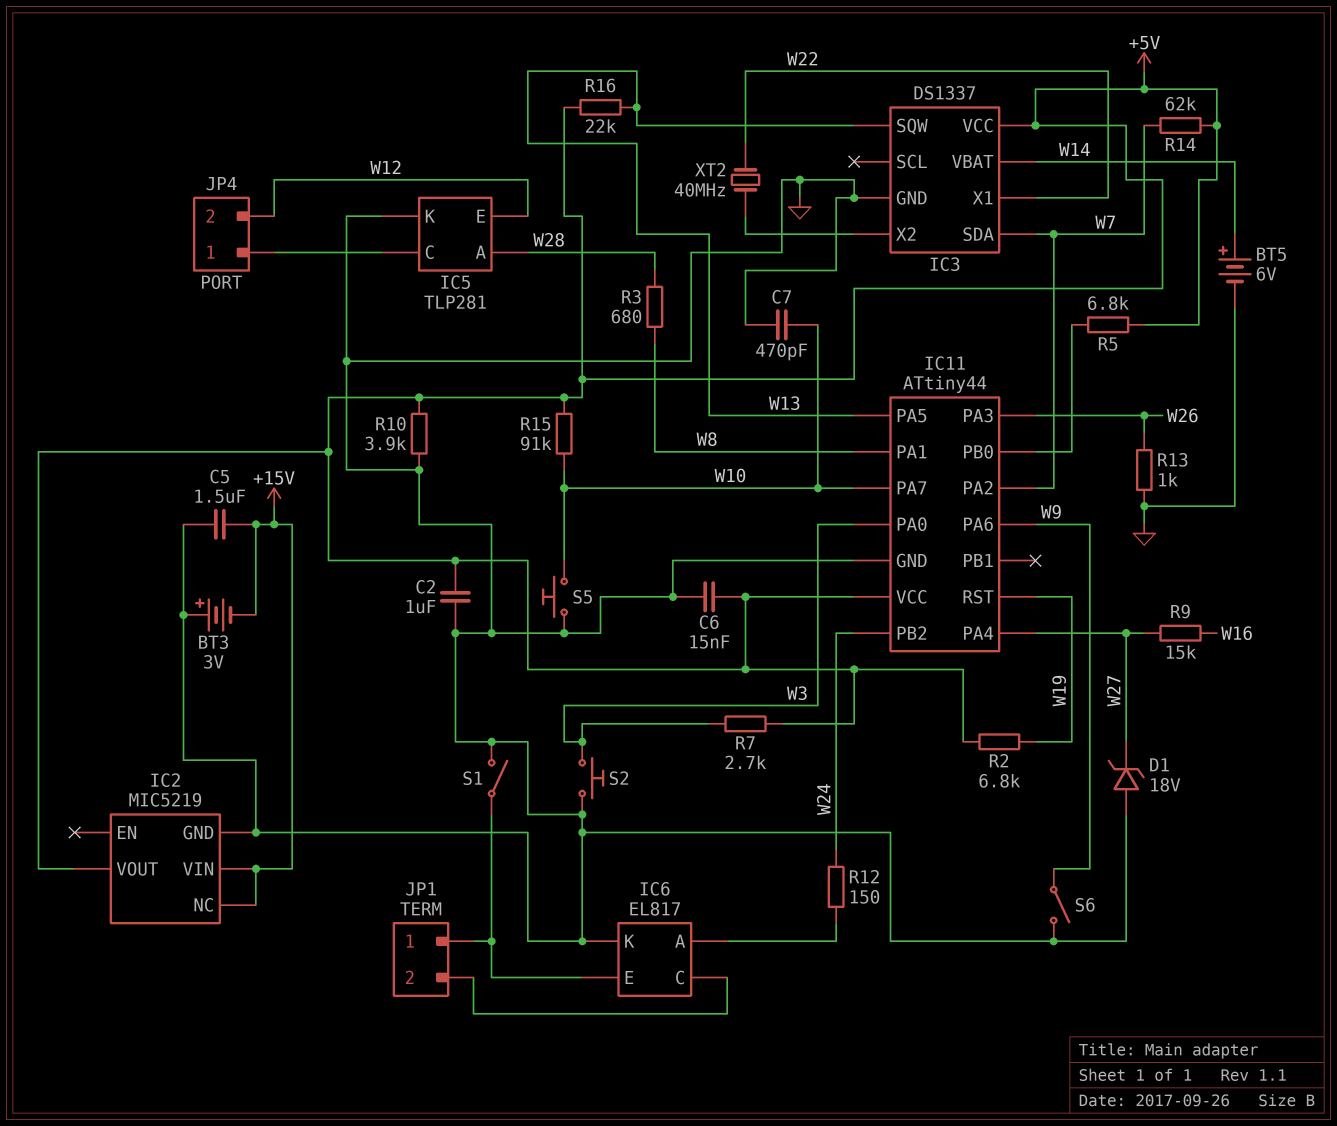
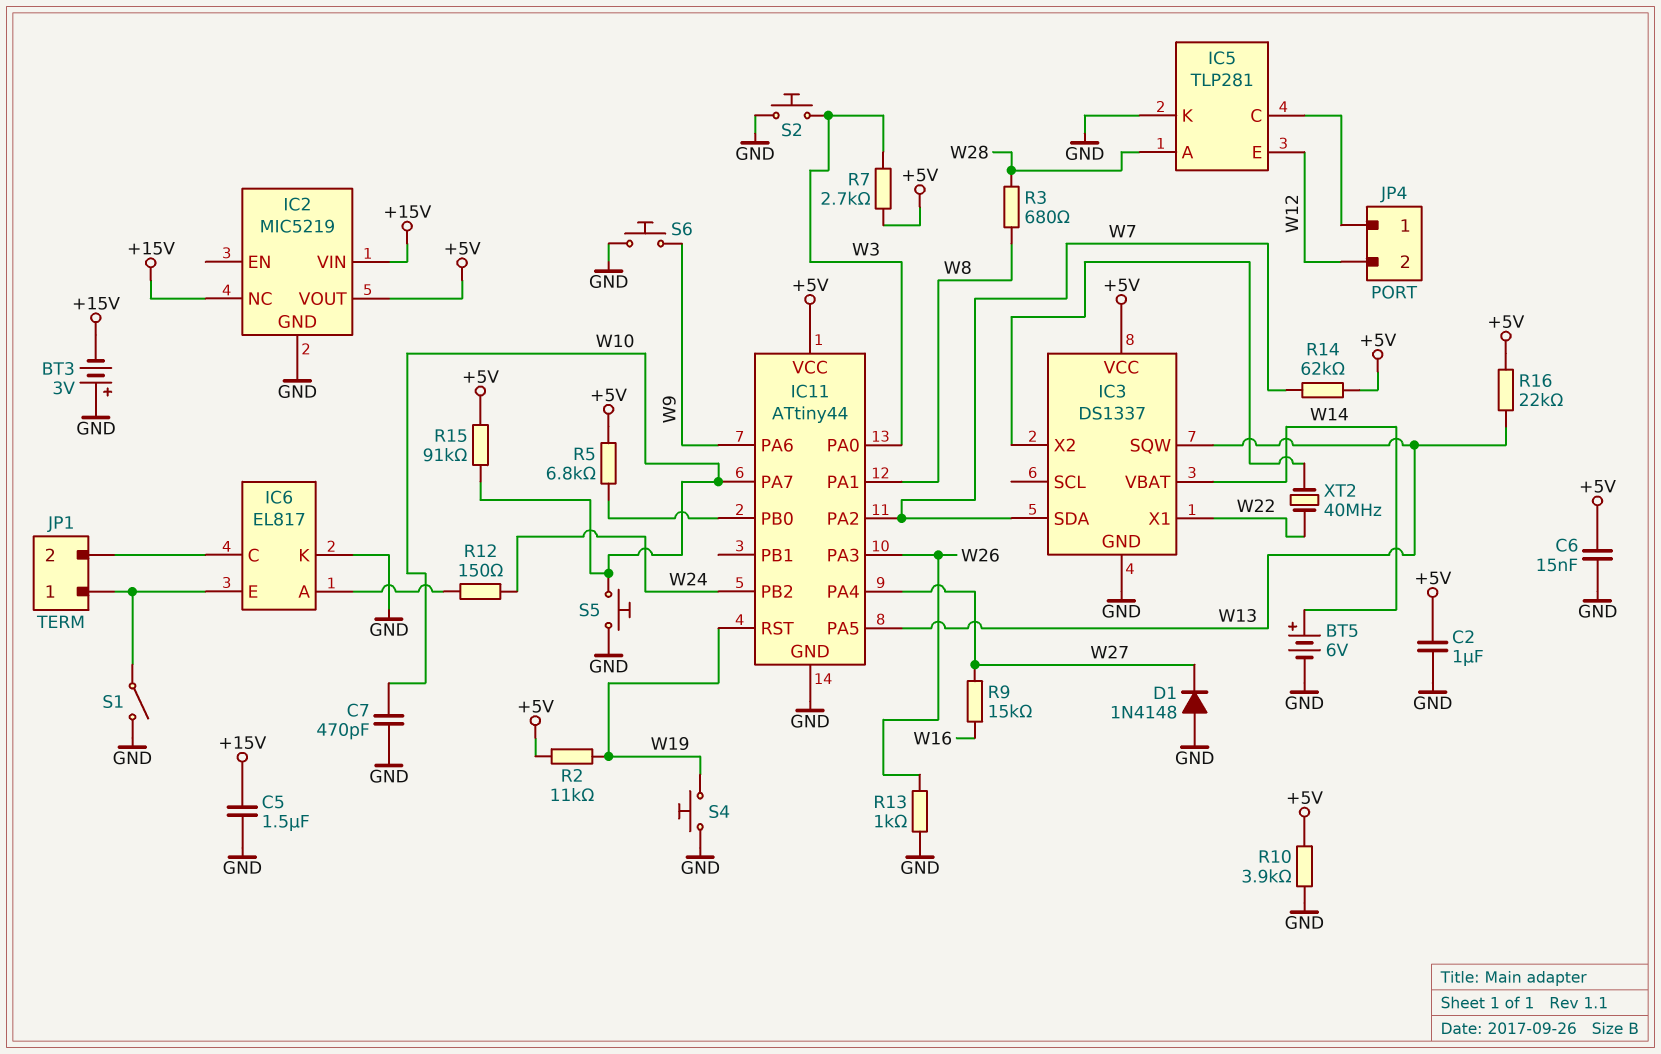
D1: zener 18V (A GND, K W27) -> diode 1N4148 (A GND, K W27)
R2: 6.8k (+5V, W19) -> 11k (+5V, W19)
S4: none -> button (GND, W19)
S6: switch (GND, W9) -> button (GND, W9)

